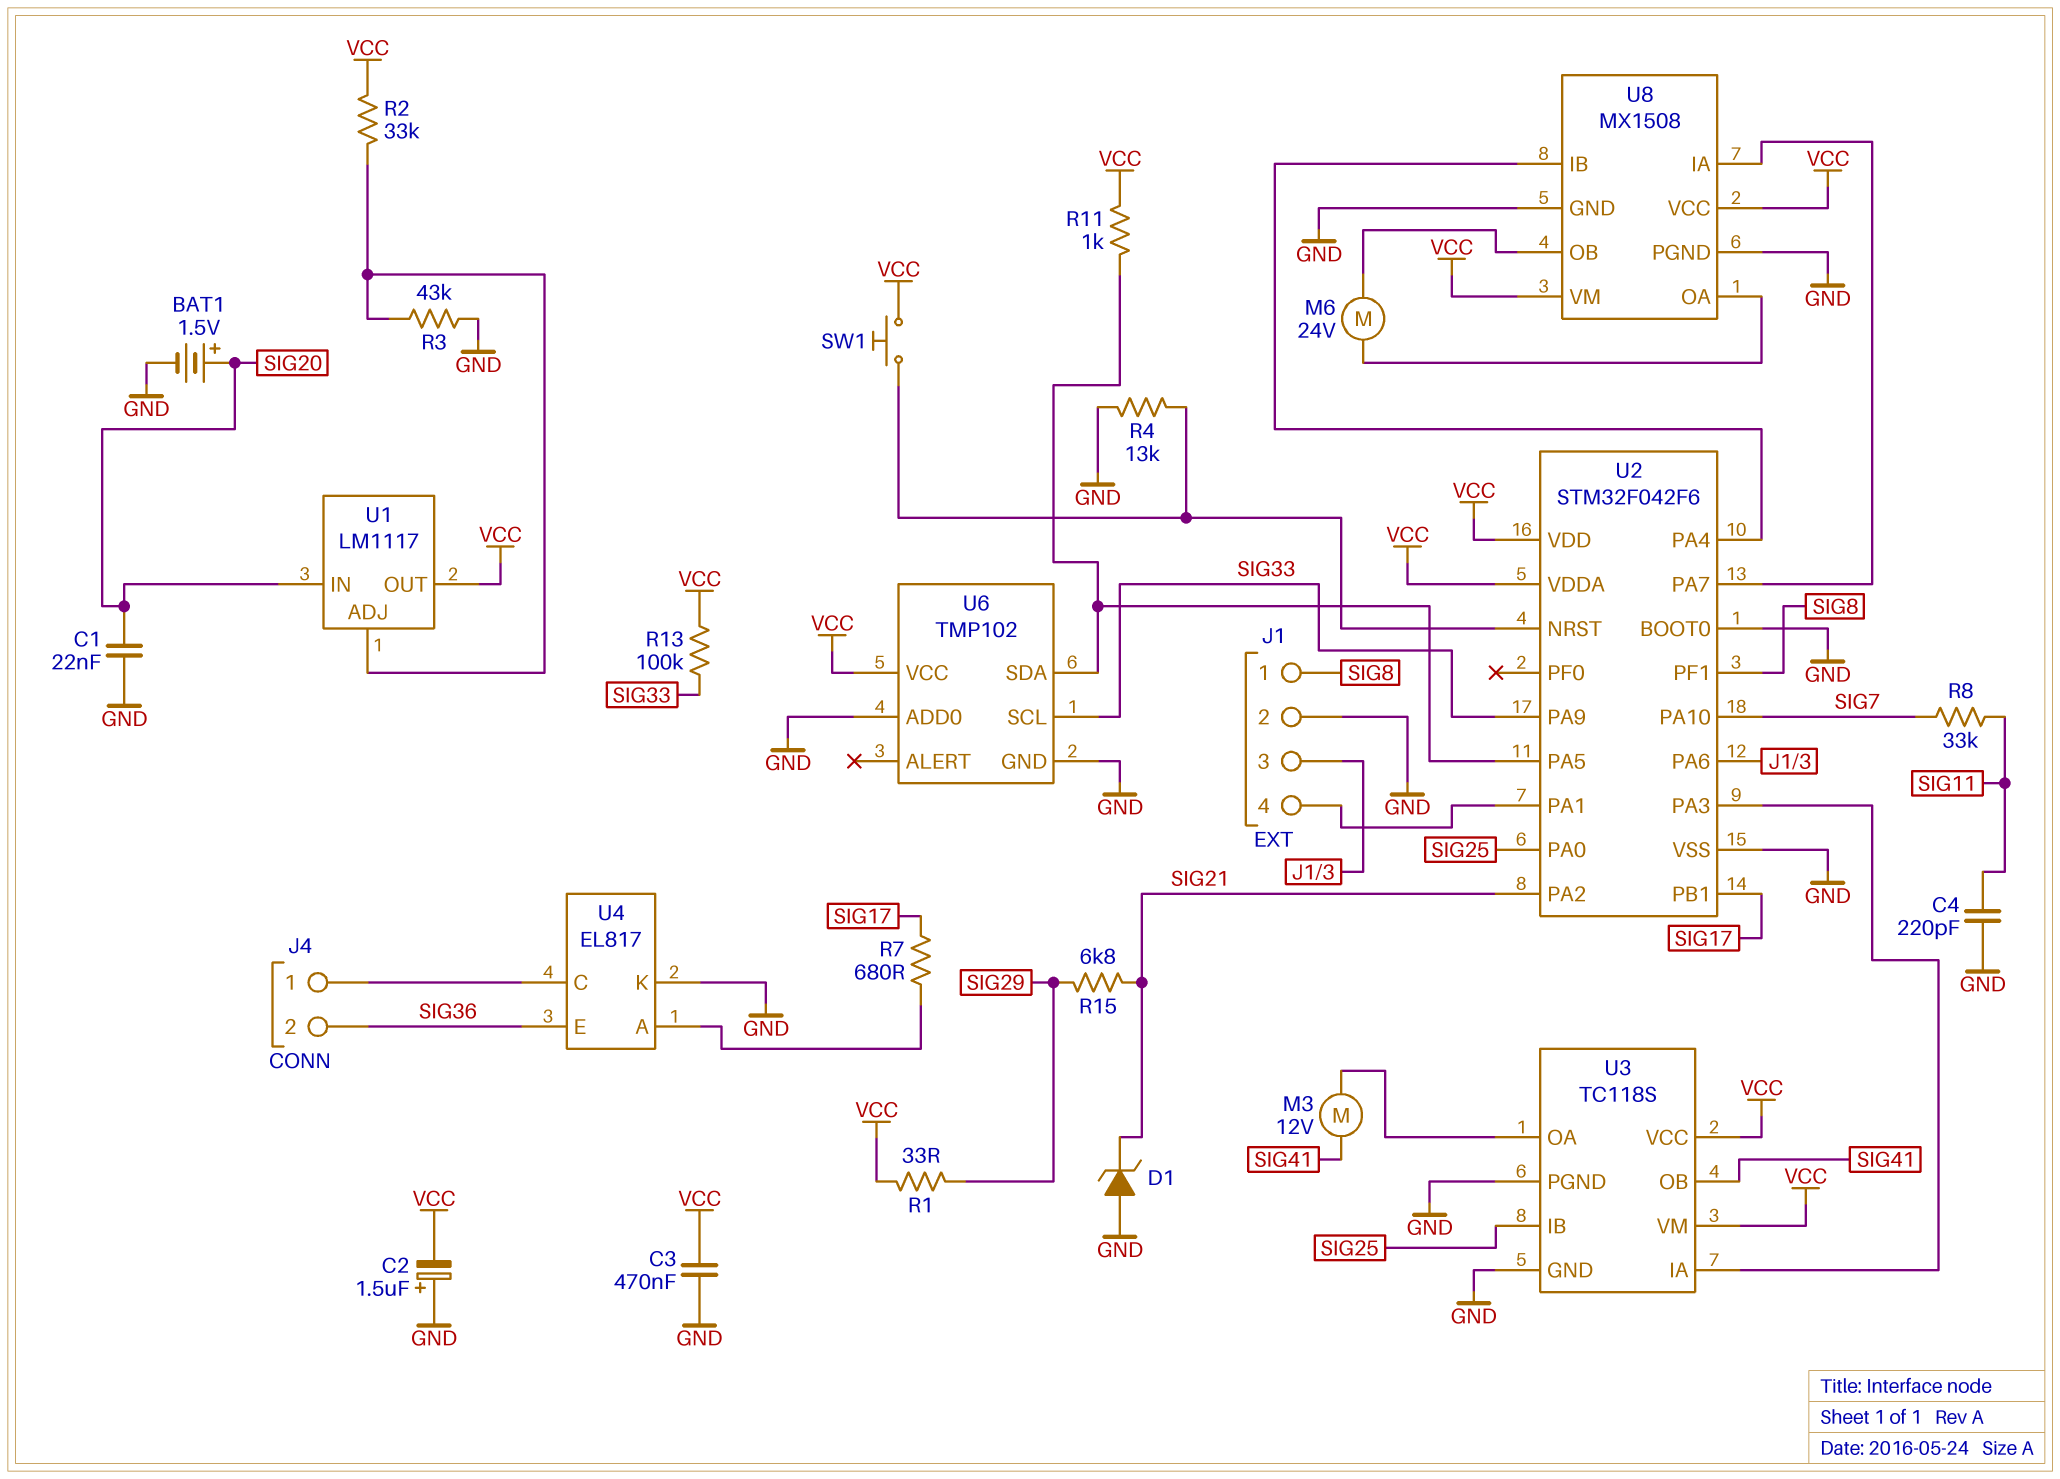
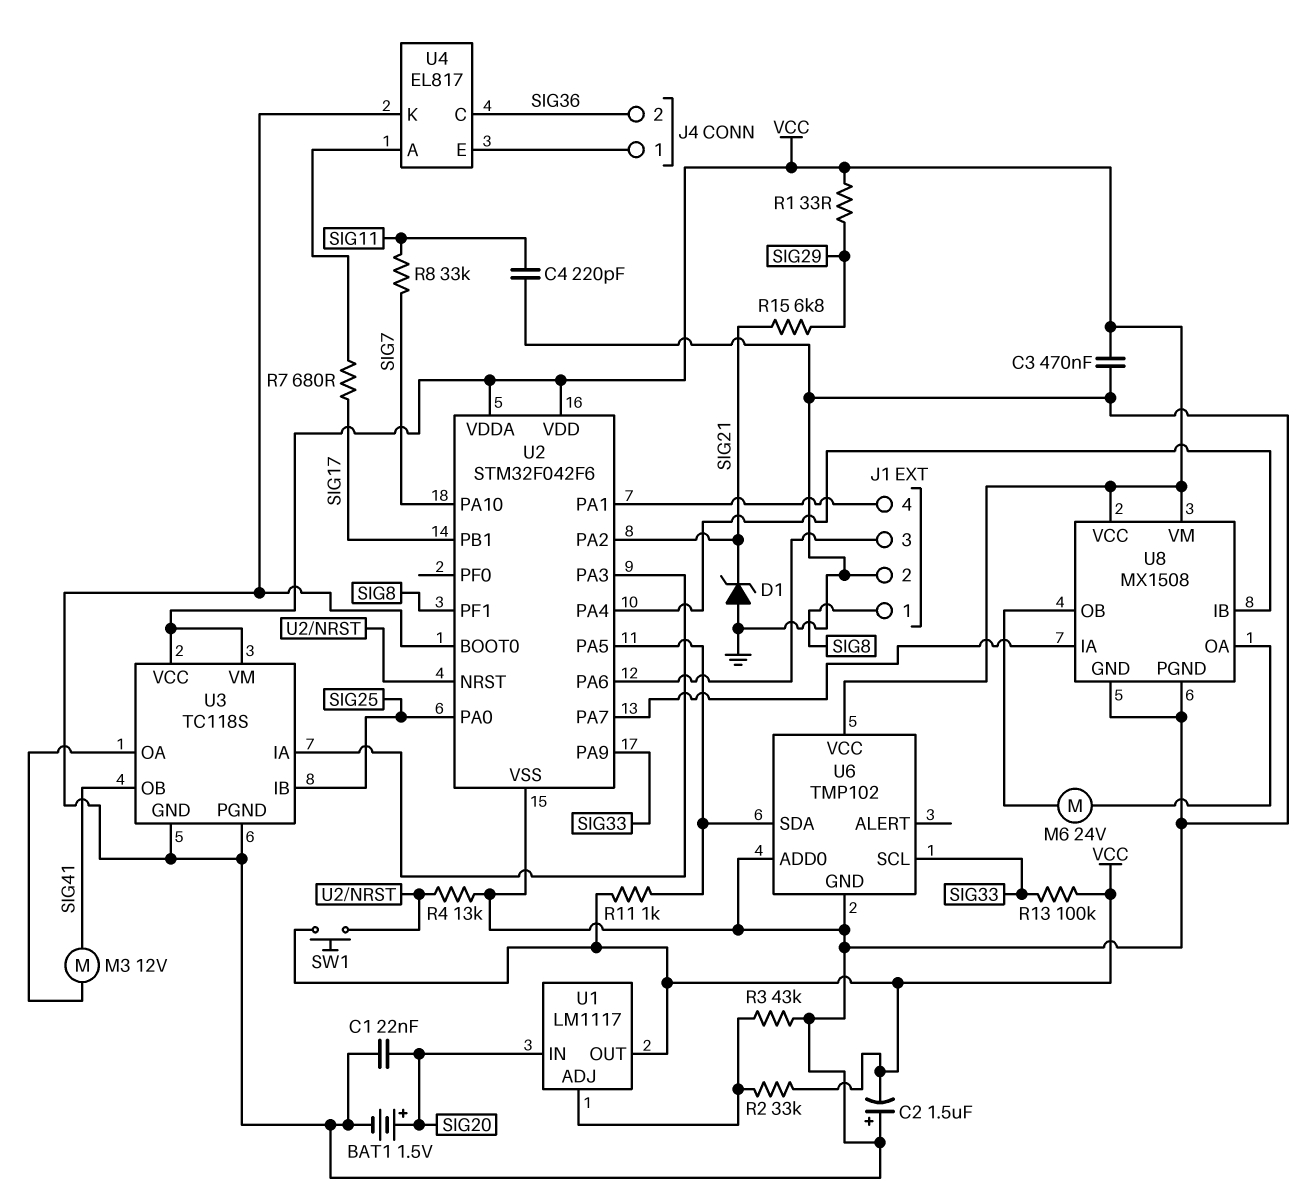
U4 pin C: J4/1 -> SIG36
U4 pin E: SIG36 -> J4/1

